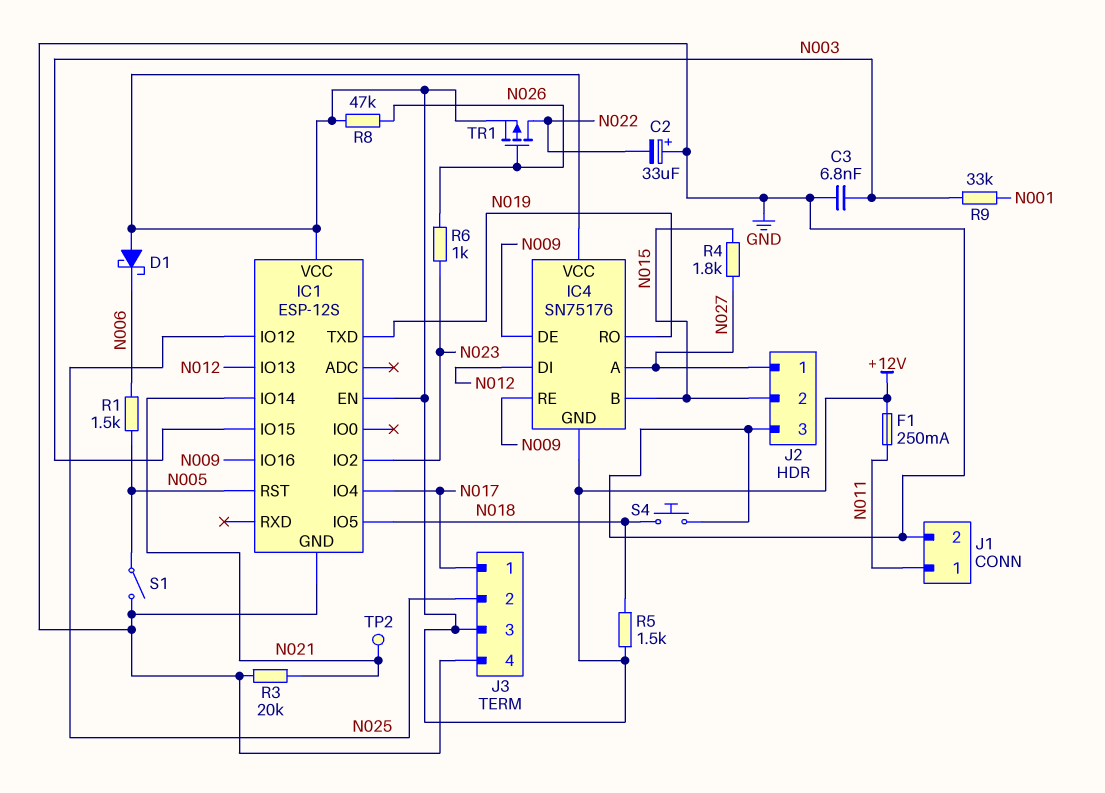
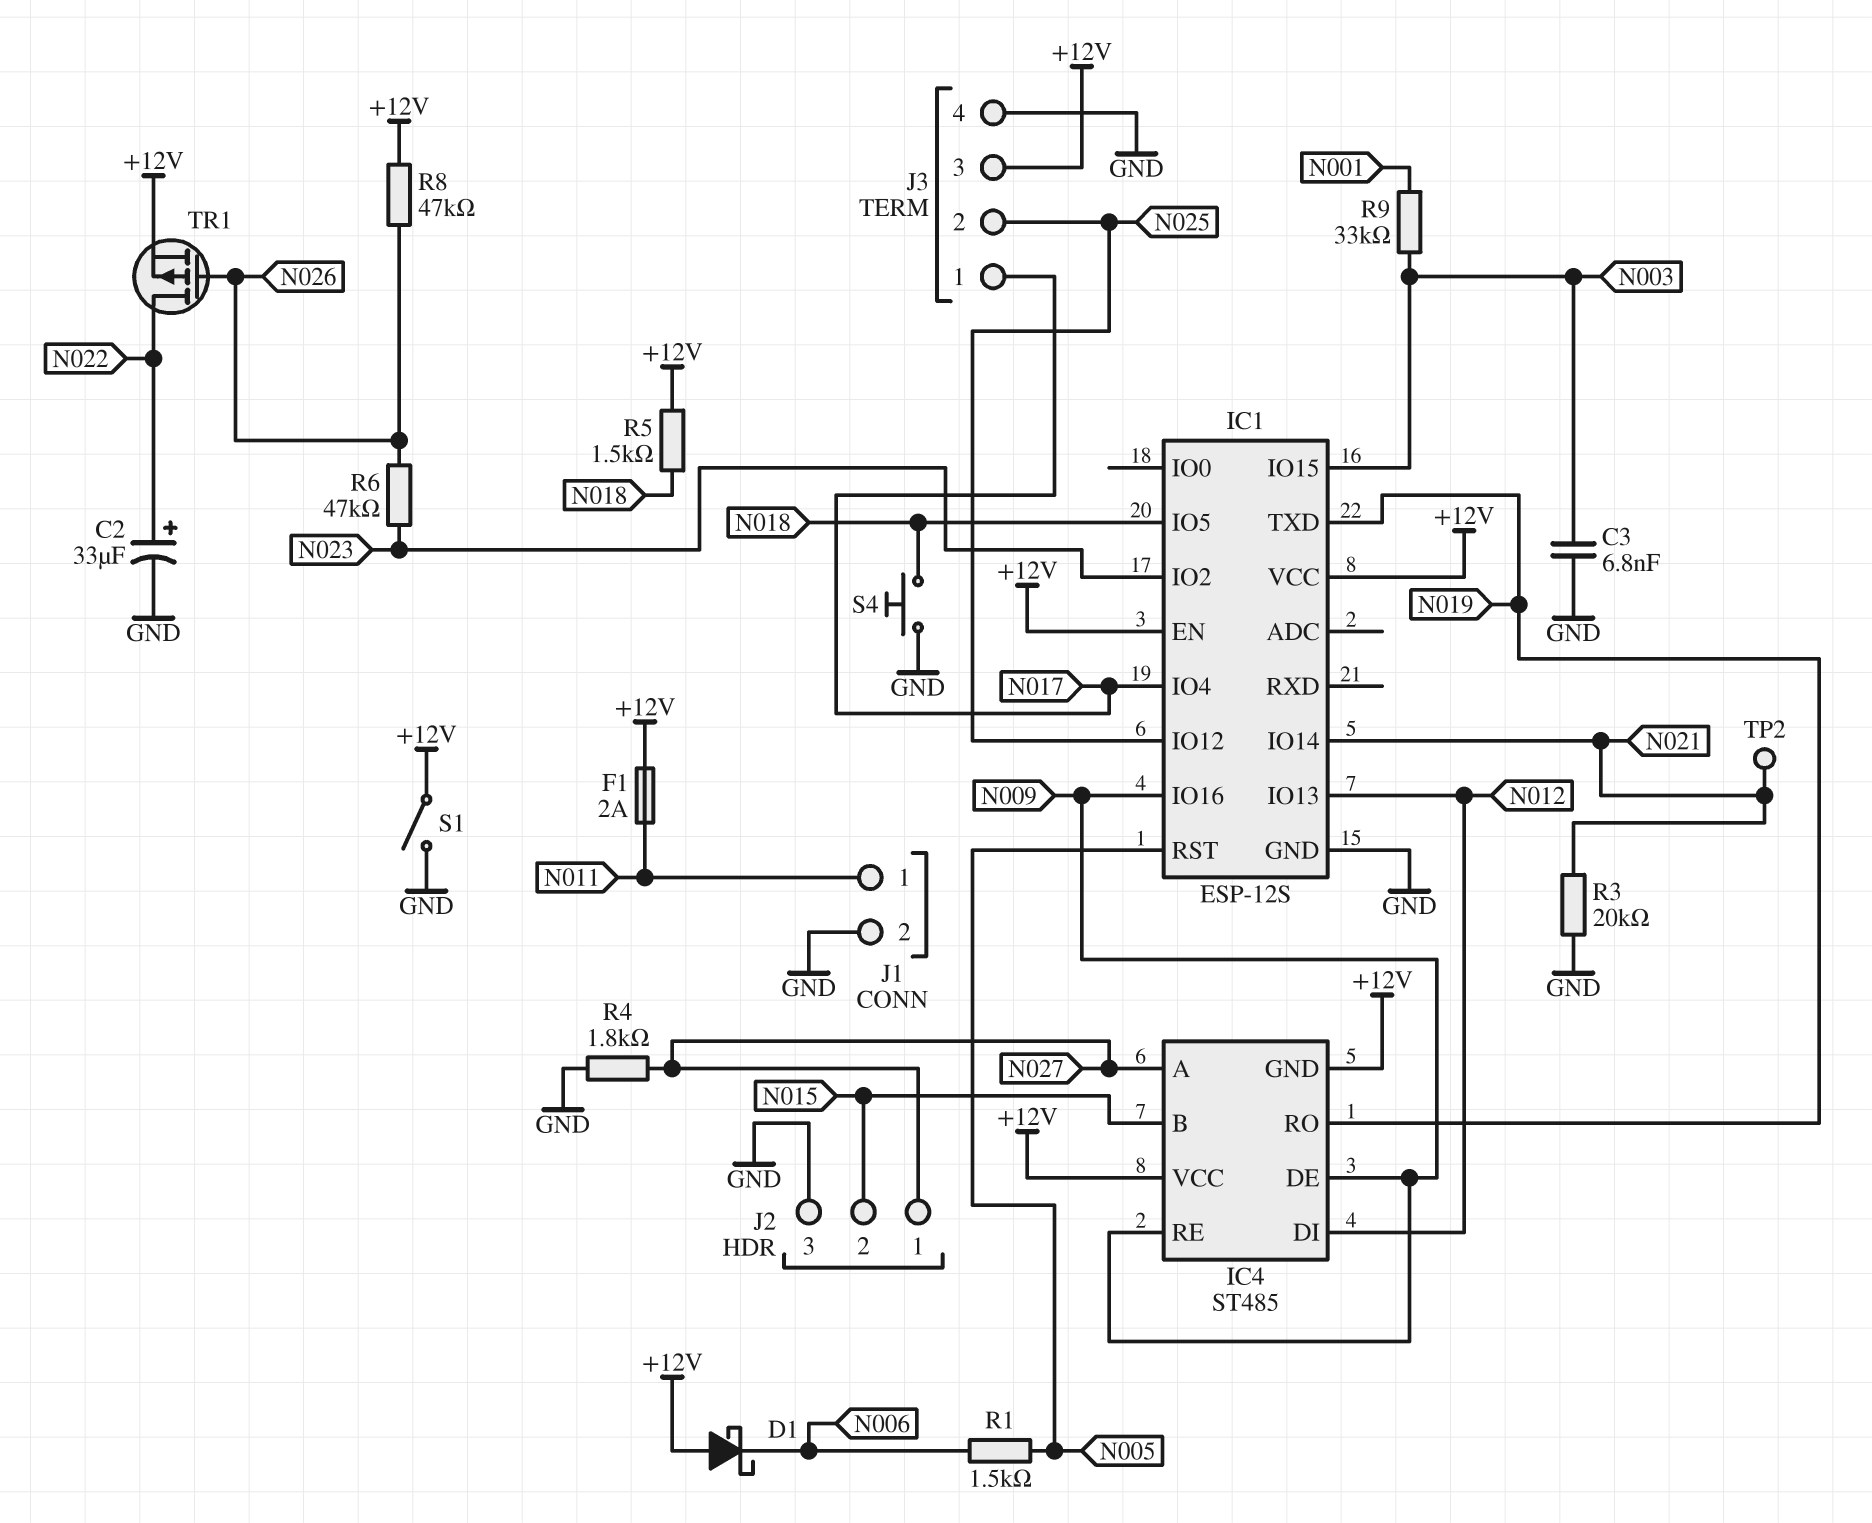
C2: 33uF (plus GND, minus N022) -> 33uF (plus N022, minus GND)
F1: 250mA (+12V, N011) -> 2A (+12V, N011)
IC4: SN75176 -> ST485
R4: 1.8k (N015, N027) -> 1.8k (GND, N027)
R6: 1k (N023, N026) -> 47k (N023, N026)
S1: switch (GND, N005) -> switch (+12V, GND)

